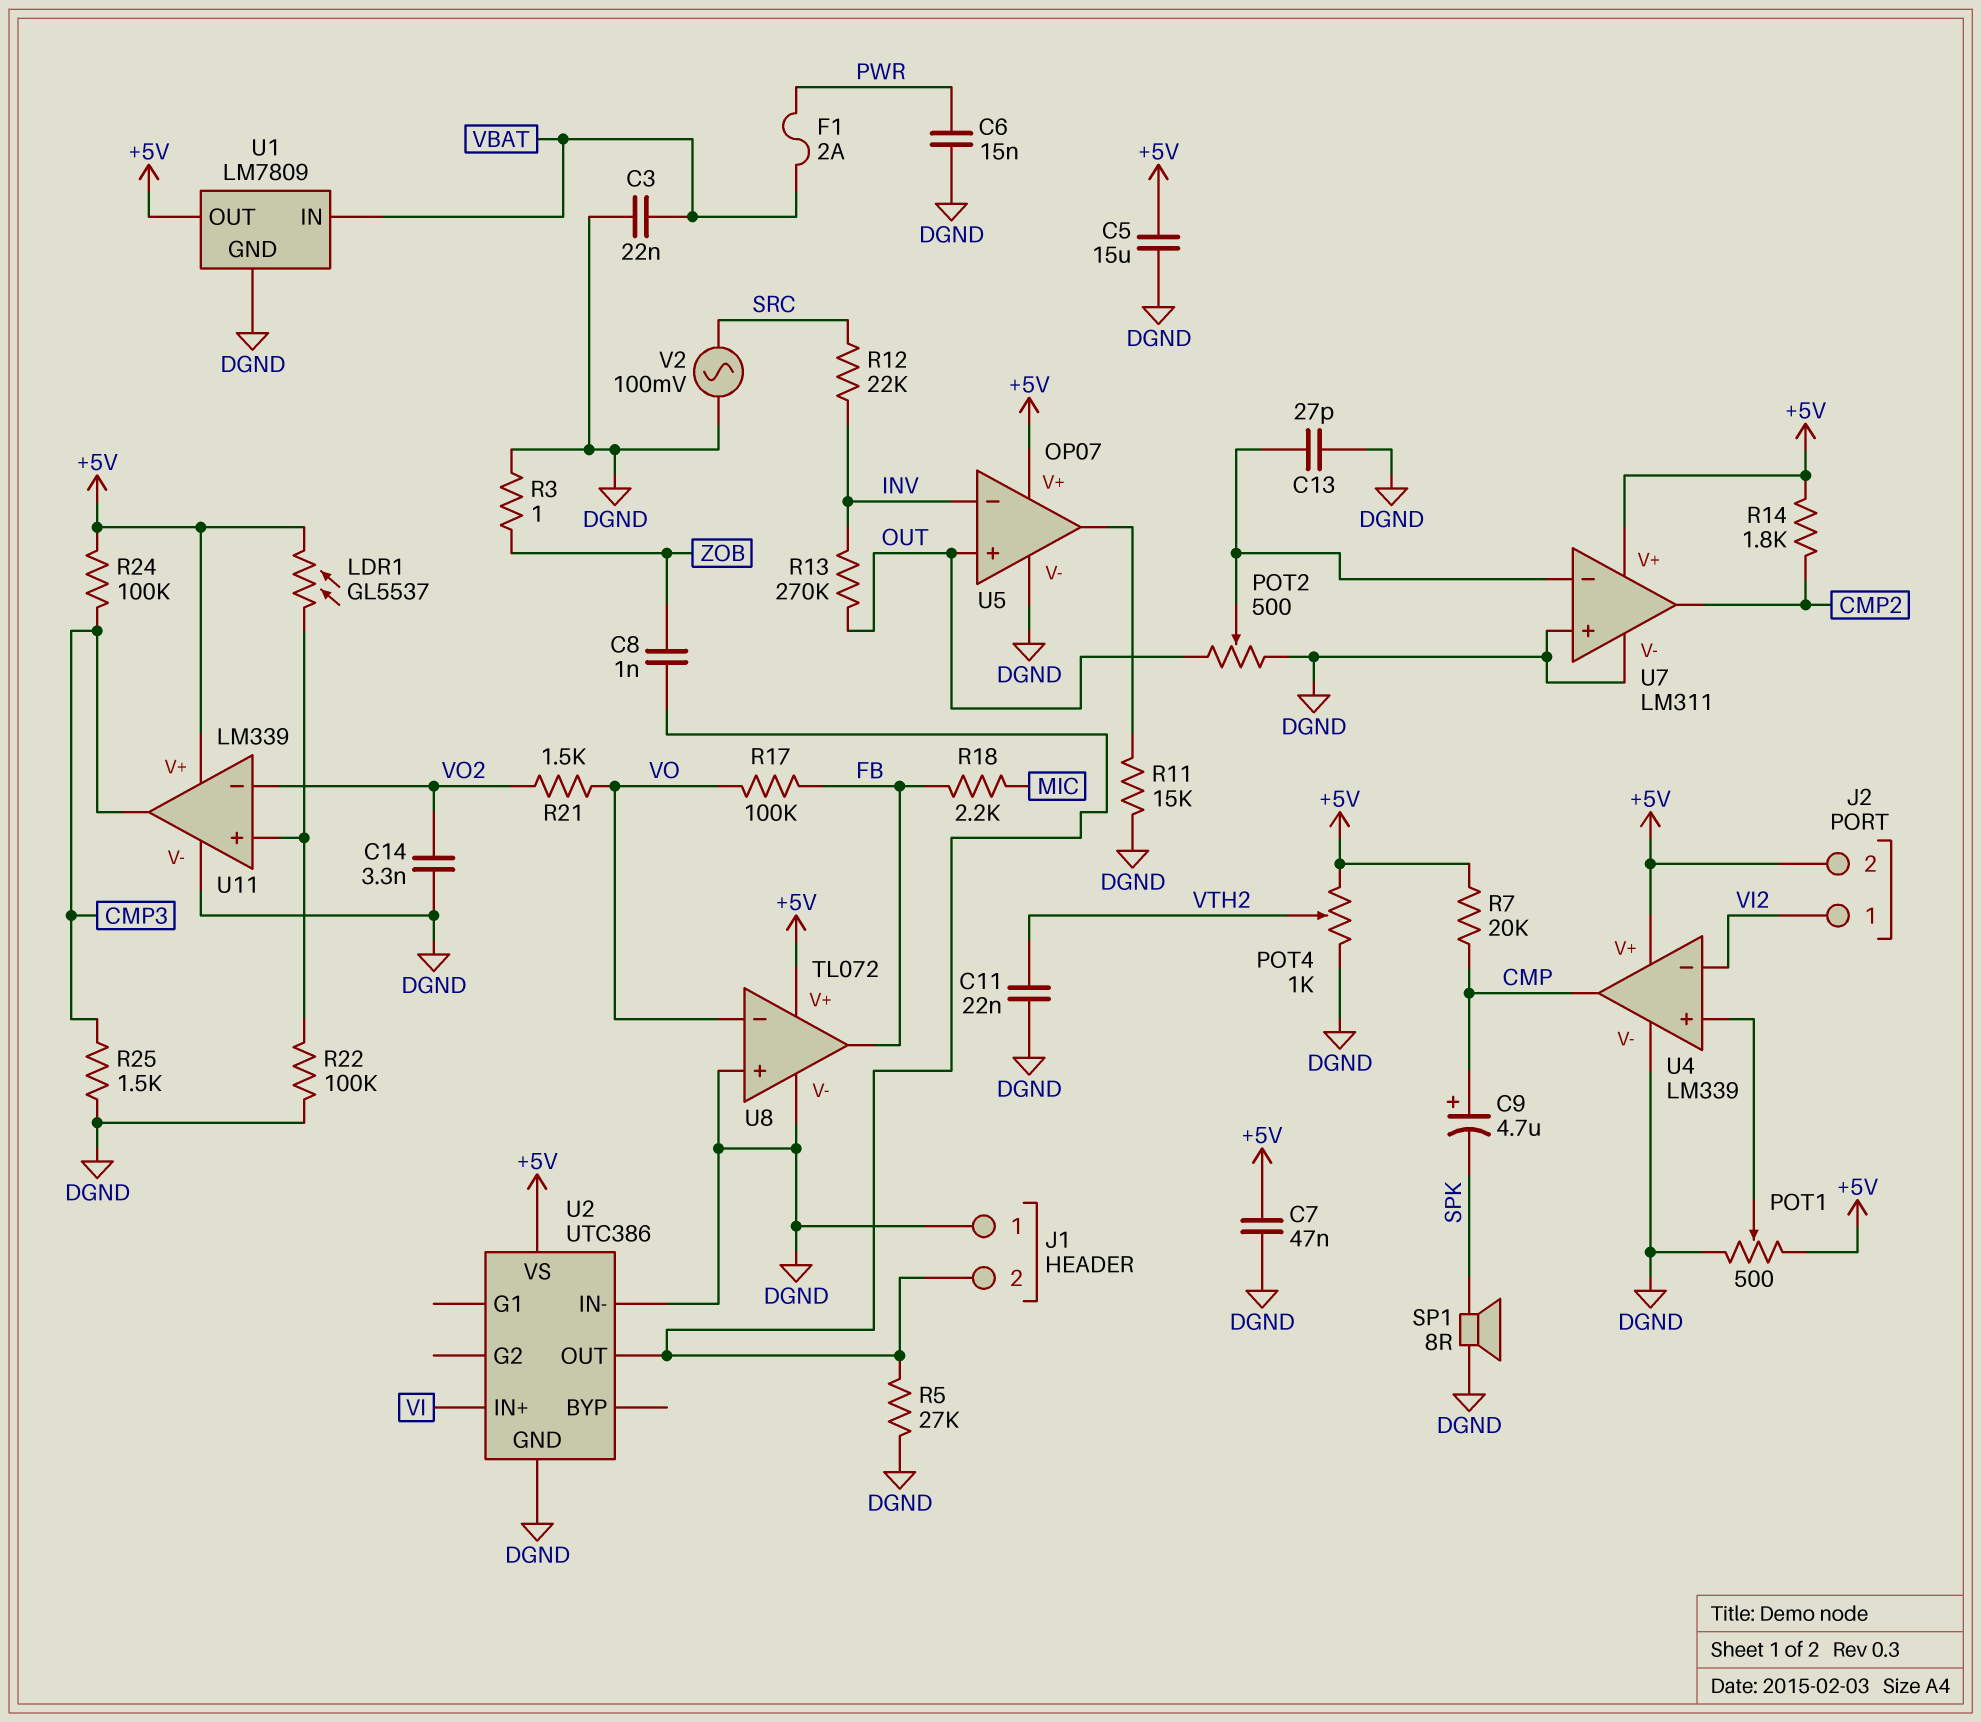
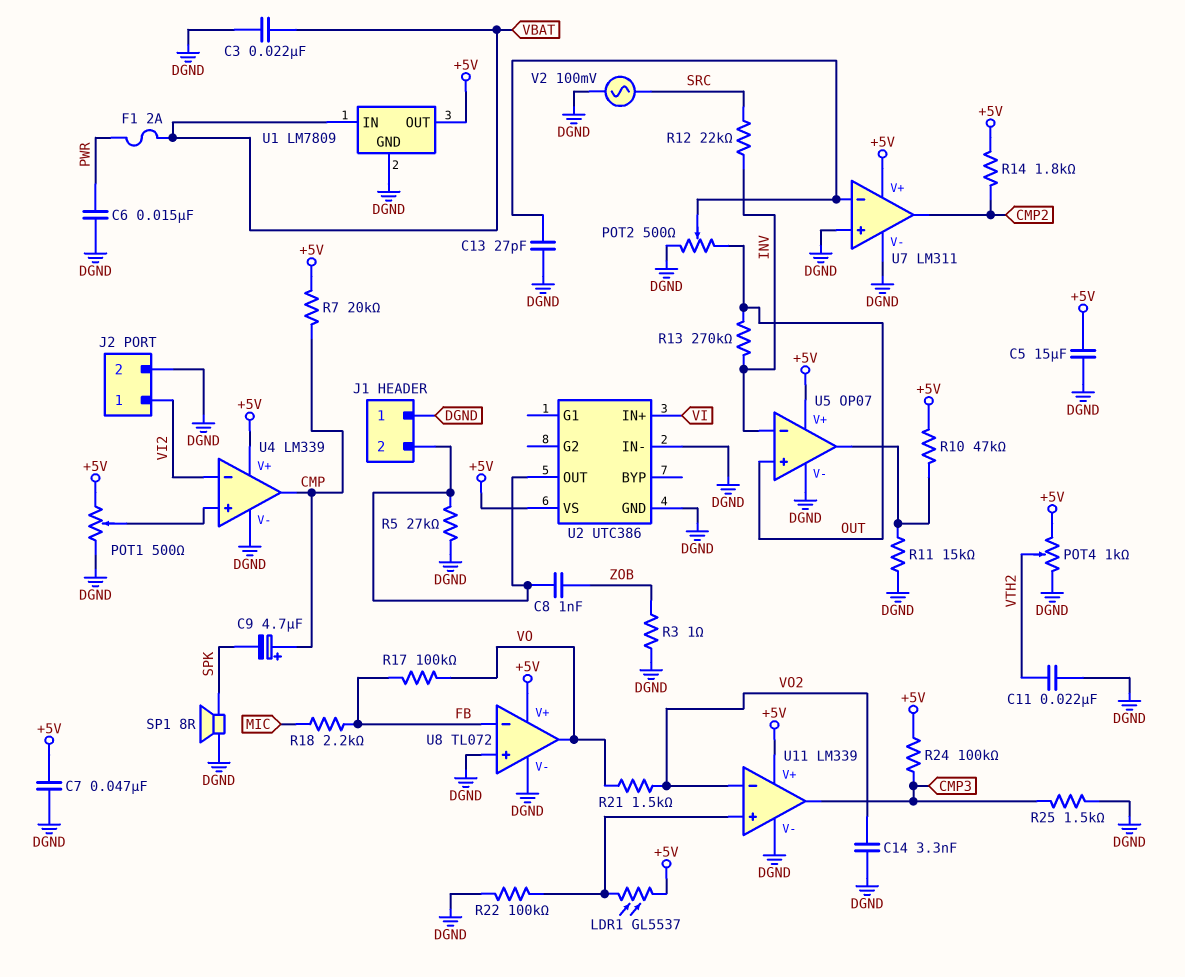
J2 pin 2: +5V -> DGND
R10: none -> 47k (+5V, U5/out)
U8 pin in-: VO -> FB
U8 pin out: FB -> VO

